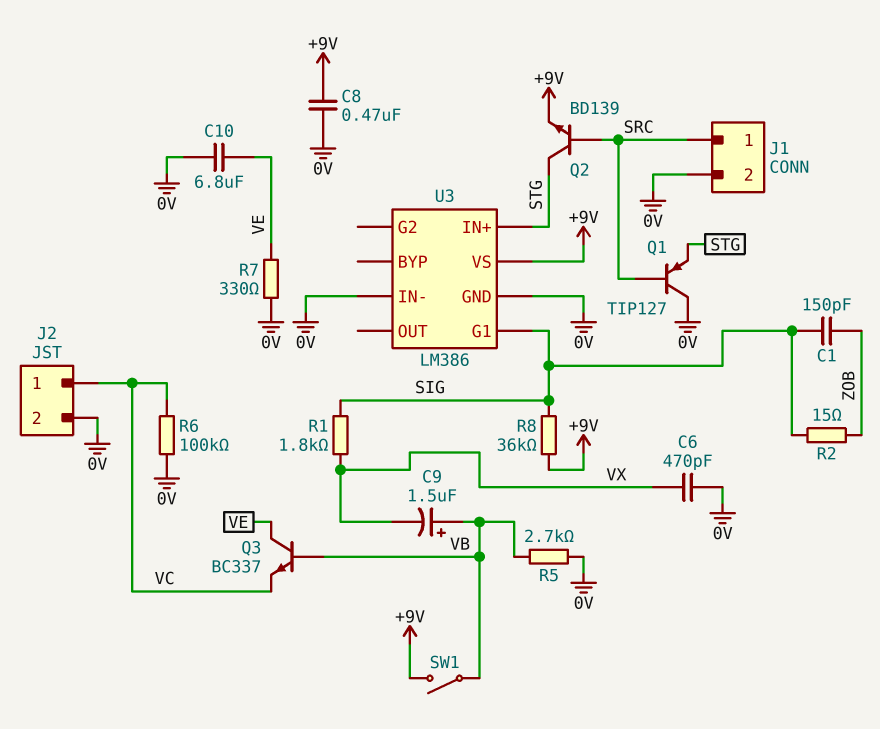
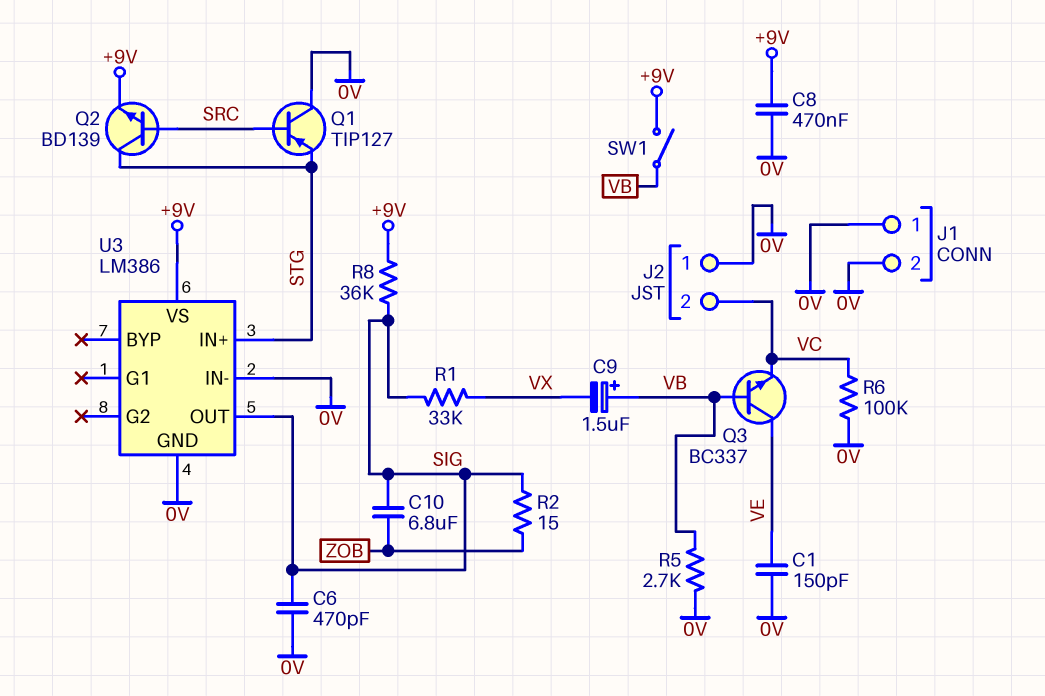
C1: 150pF (SIG, ZOB) -> 150pF (0V, VE)
C6: 470pF (0V, VX) -> 470pF (0V, SIG)
C10: 6.8uF (0V, VE) -> 6.8uF (SIG, ZOB)
J1 pin 1: SRC -> 0V
J2 pin 1: VC -> 0V
J2 pin 2: 0V -> VC
R1: 1.8k (SIG, VX) -> 33k (SIG, VX)
R7: 330 (0V, VE) -> none
U3 pin G1: SIG -> none
U3 pin OUT: none -> SIG

